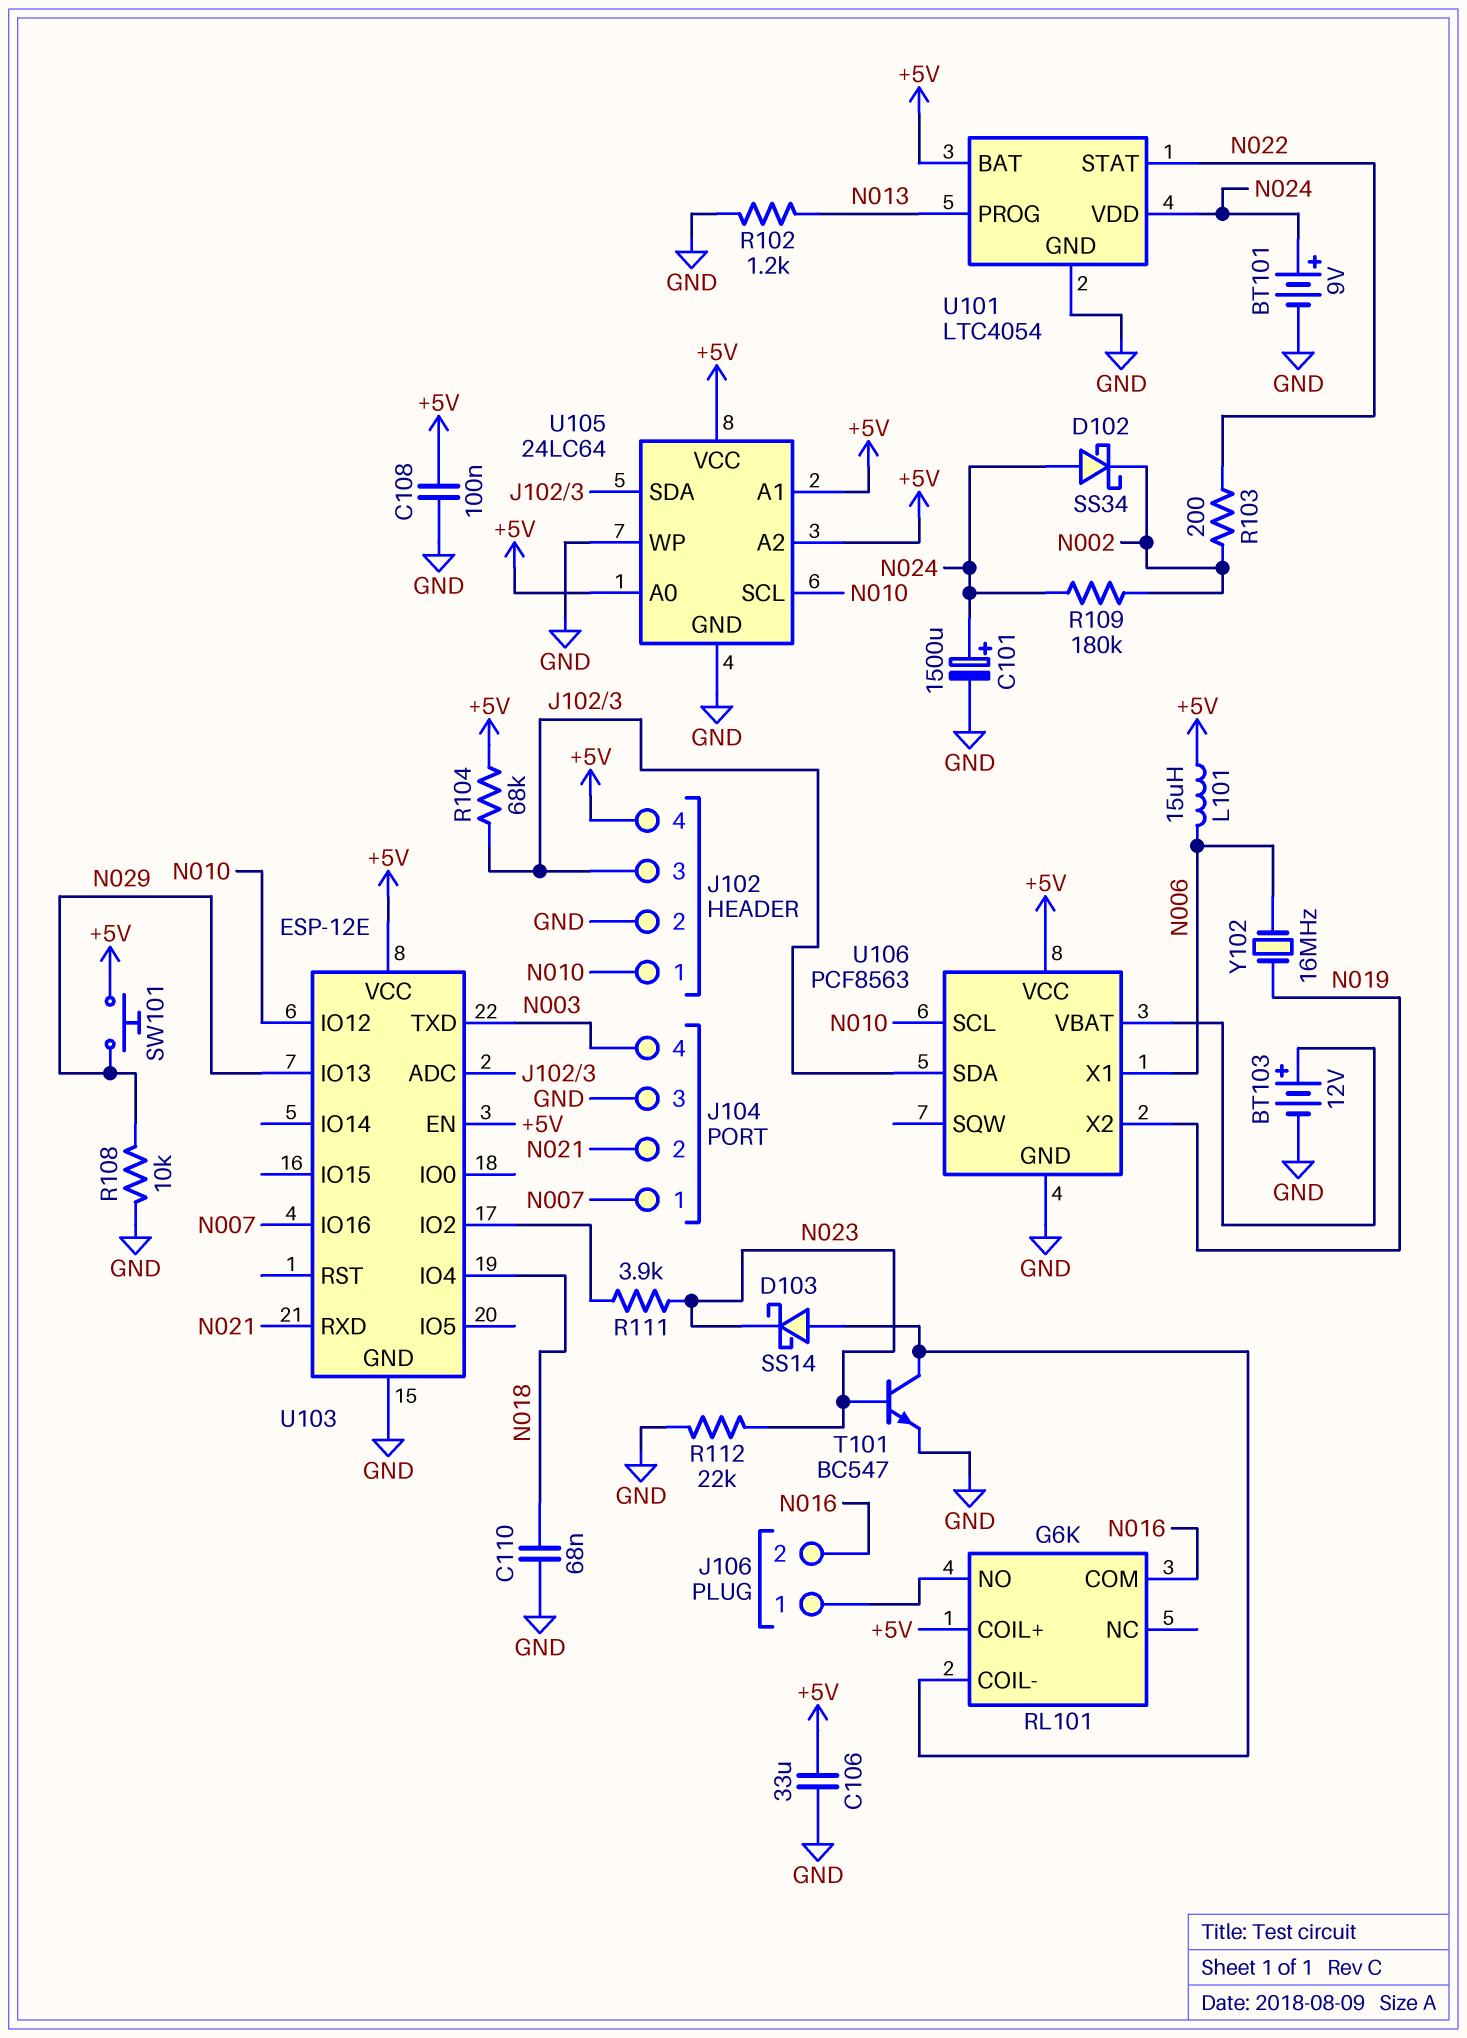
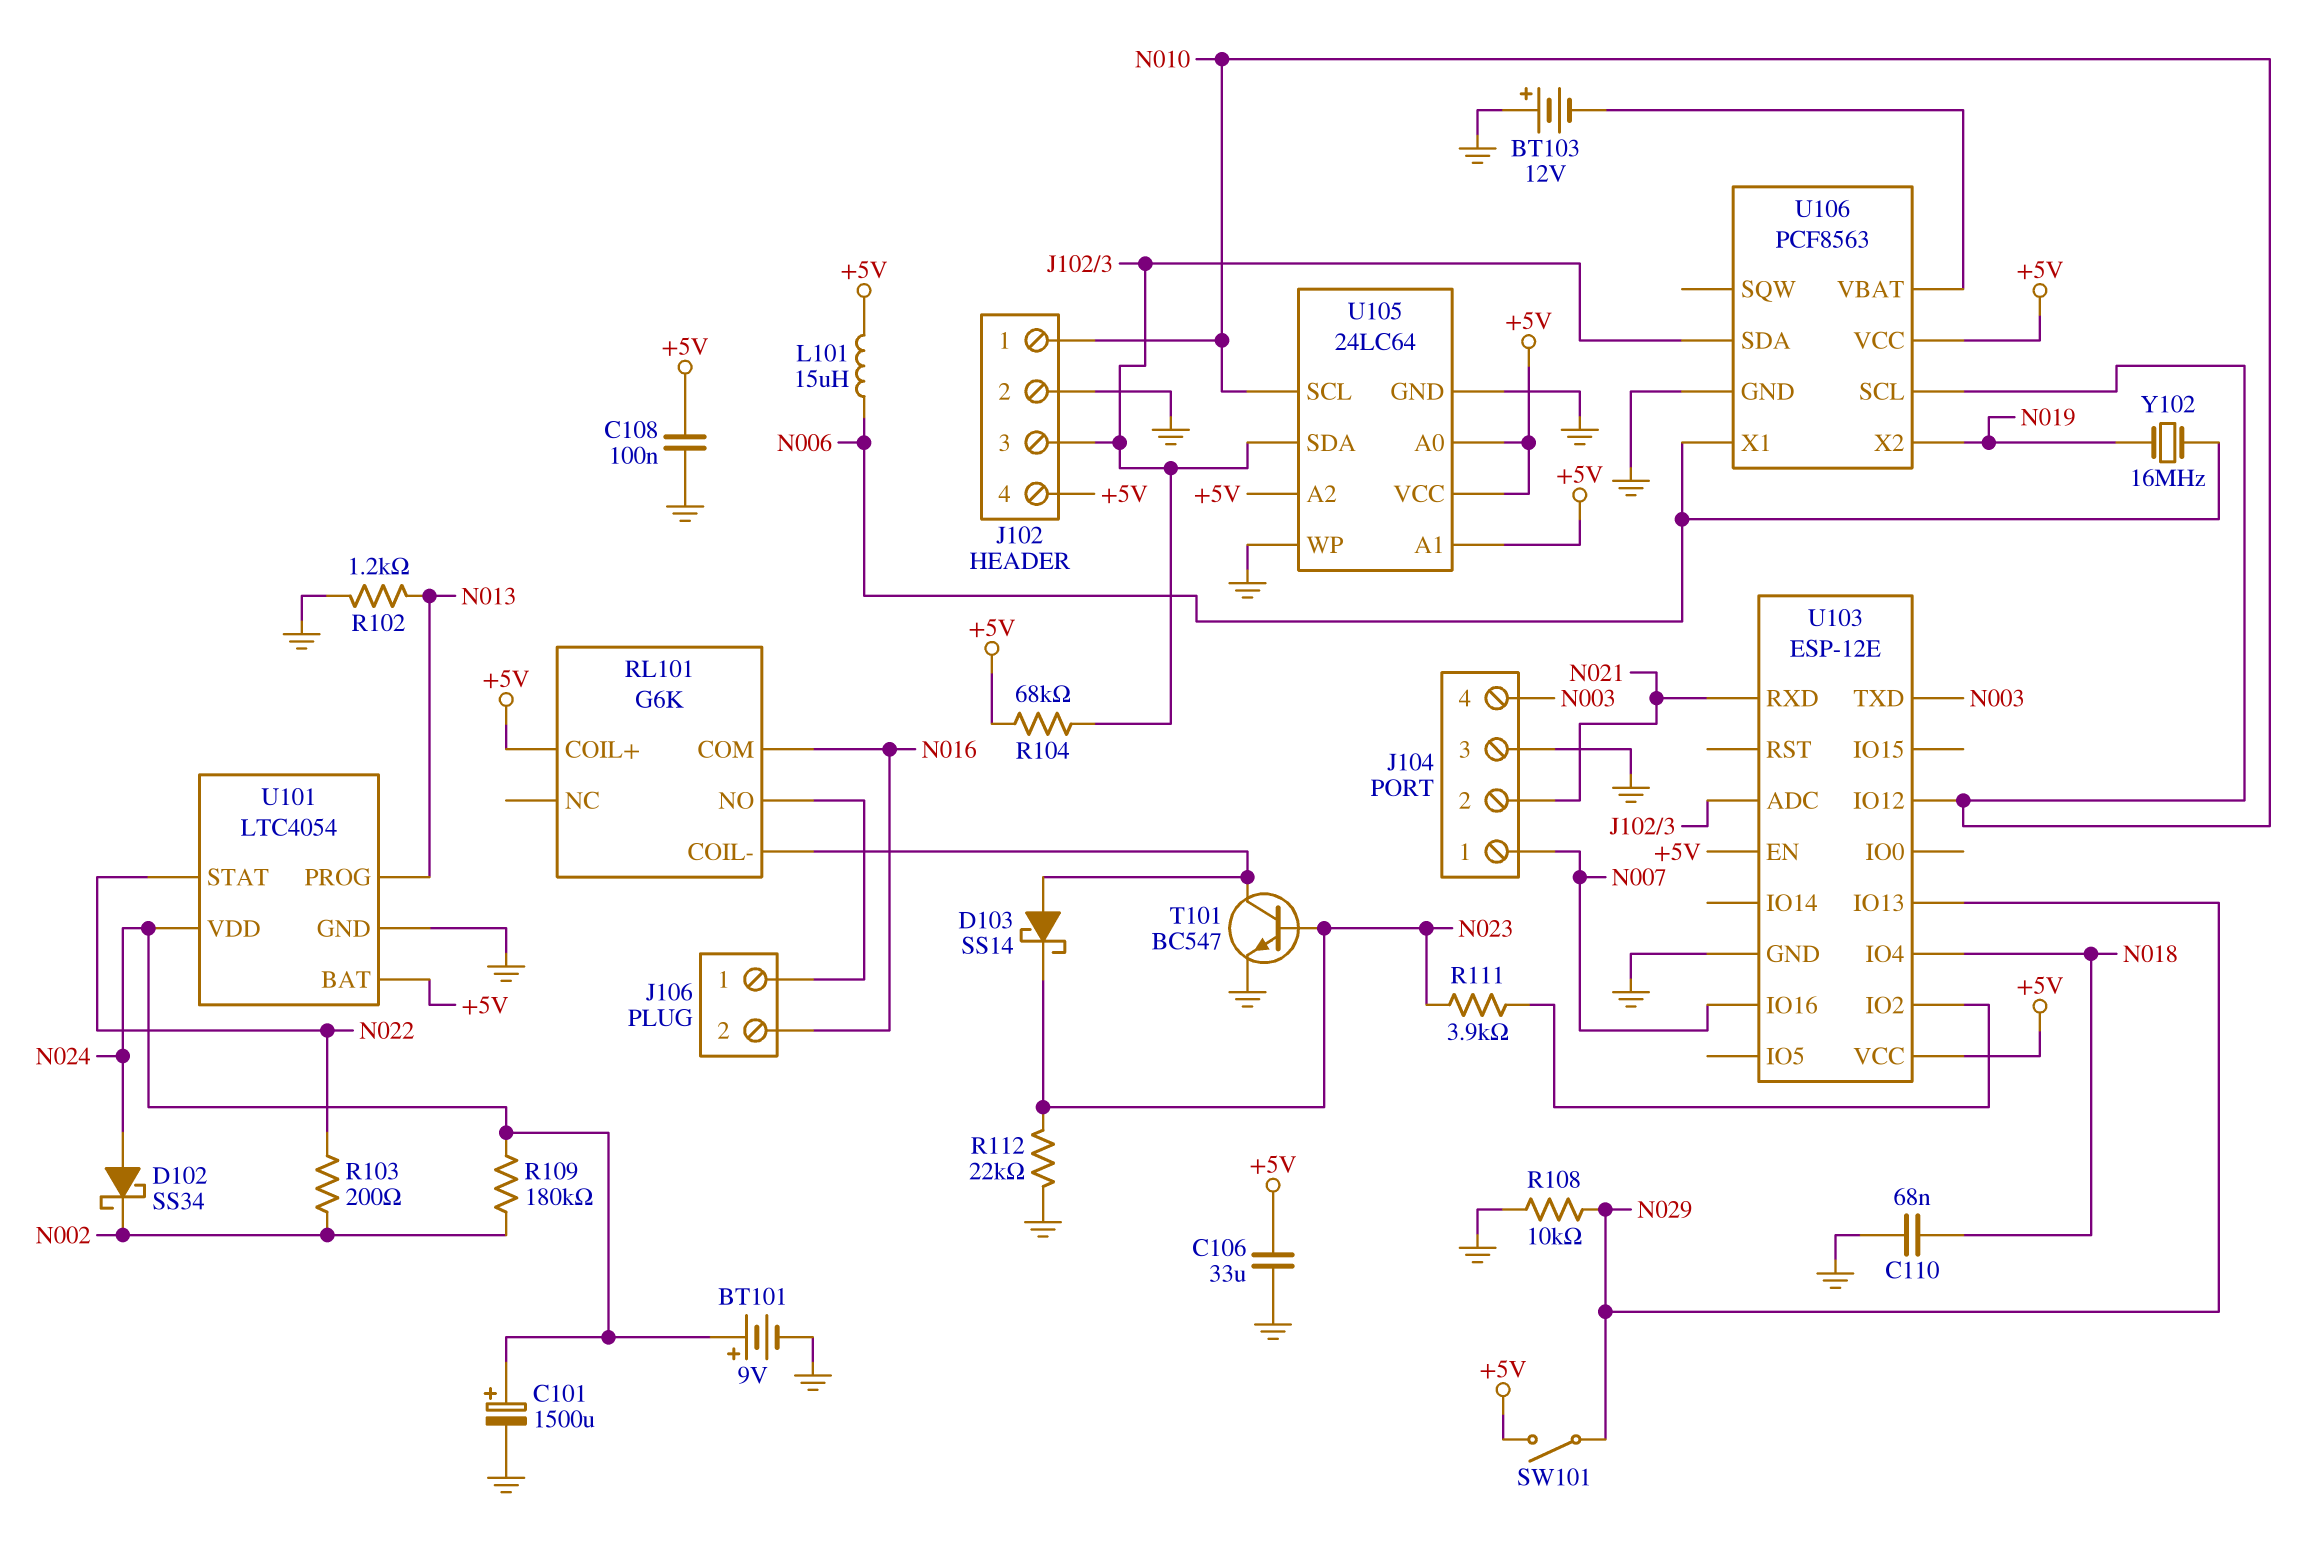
BT103: 12V (plus U106/VBAT, minus GND) -> 12V (plus GND, minus U106/VBAT)
SW101: button (+5V, N029) -> switch (+5V, N029)

